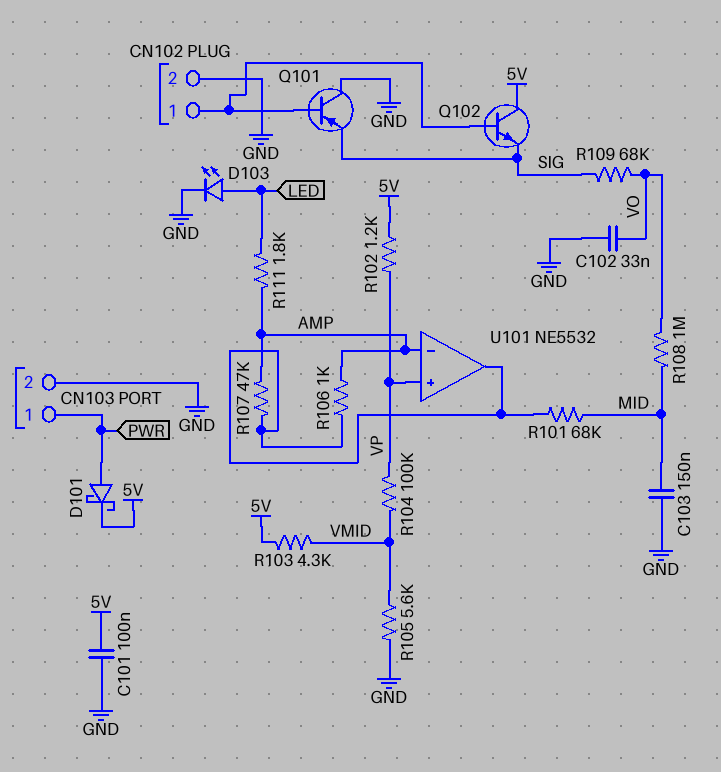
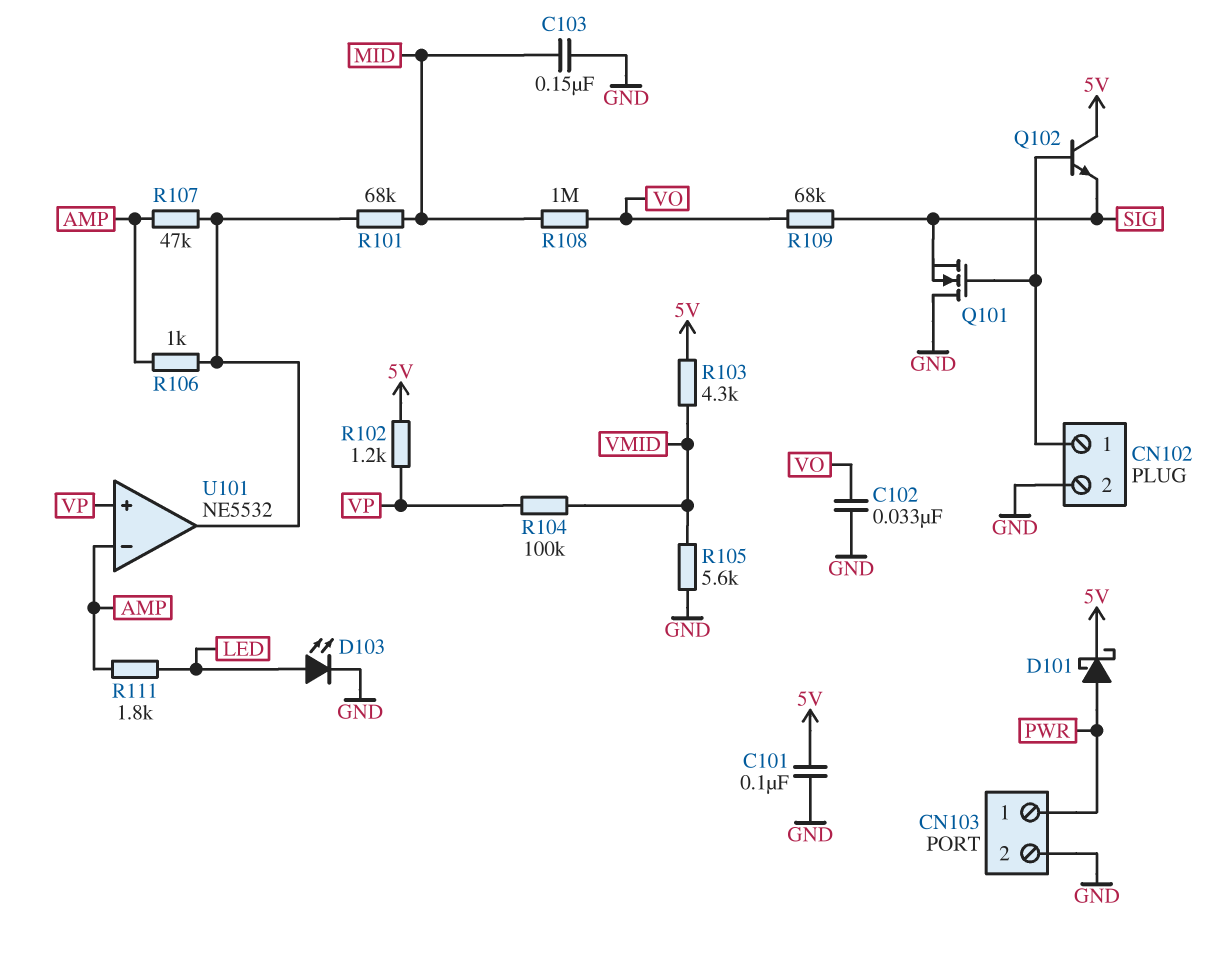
Q101: PNP (B CN102/1, C GND, E SIG) -> NMOS (G CN102/1, D GND, S SIG)

